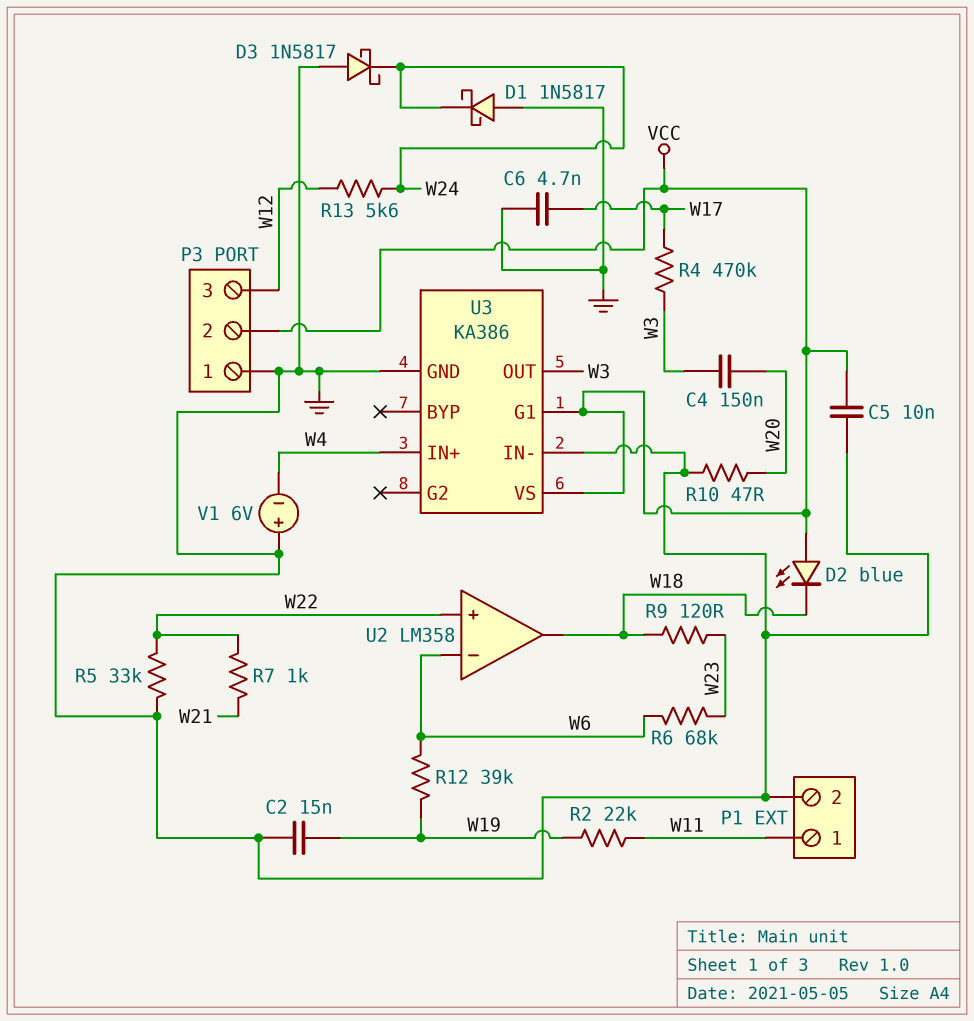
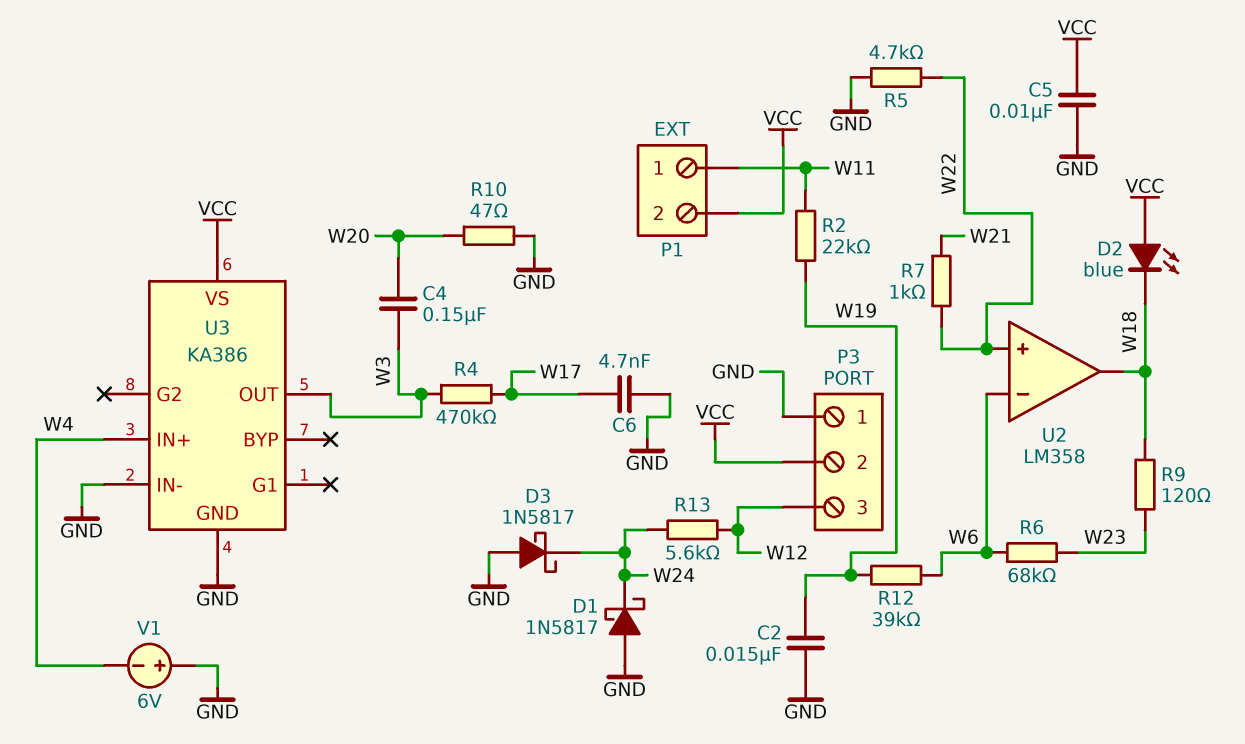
P1 pin 2: GND -> VCC
R5: 33k (GND, W22) -> 4.7k (GND, W22)
U3 pin G1: VCC -> none

